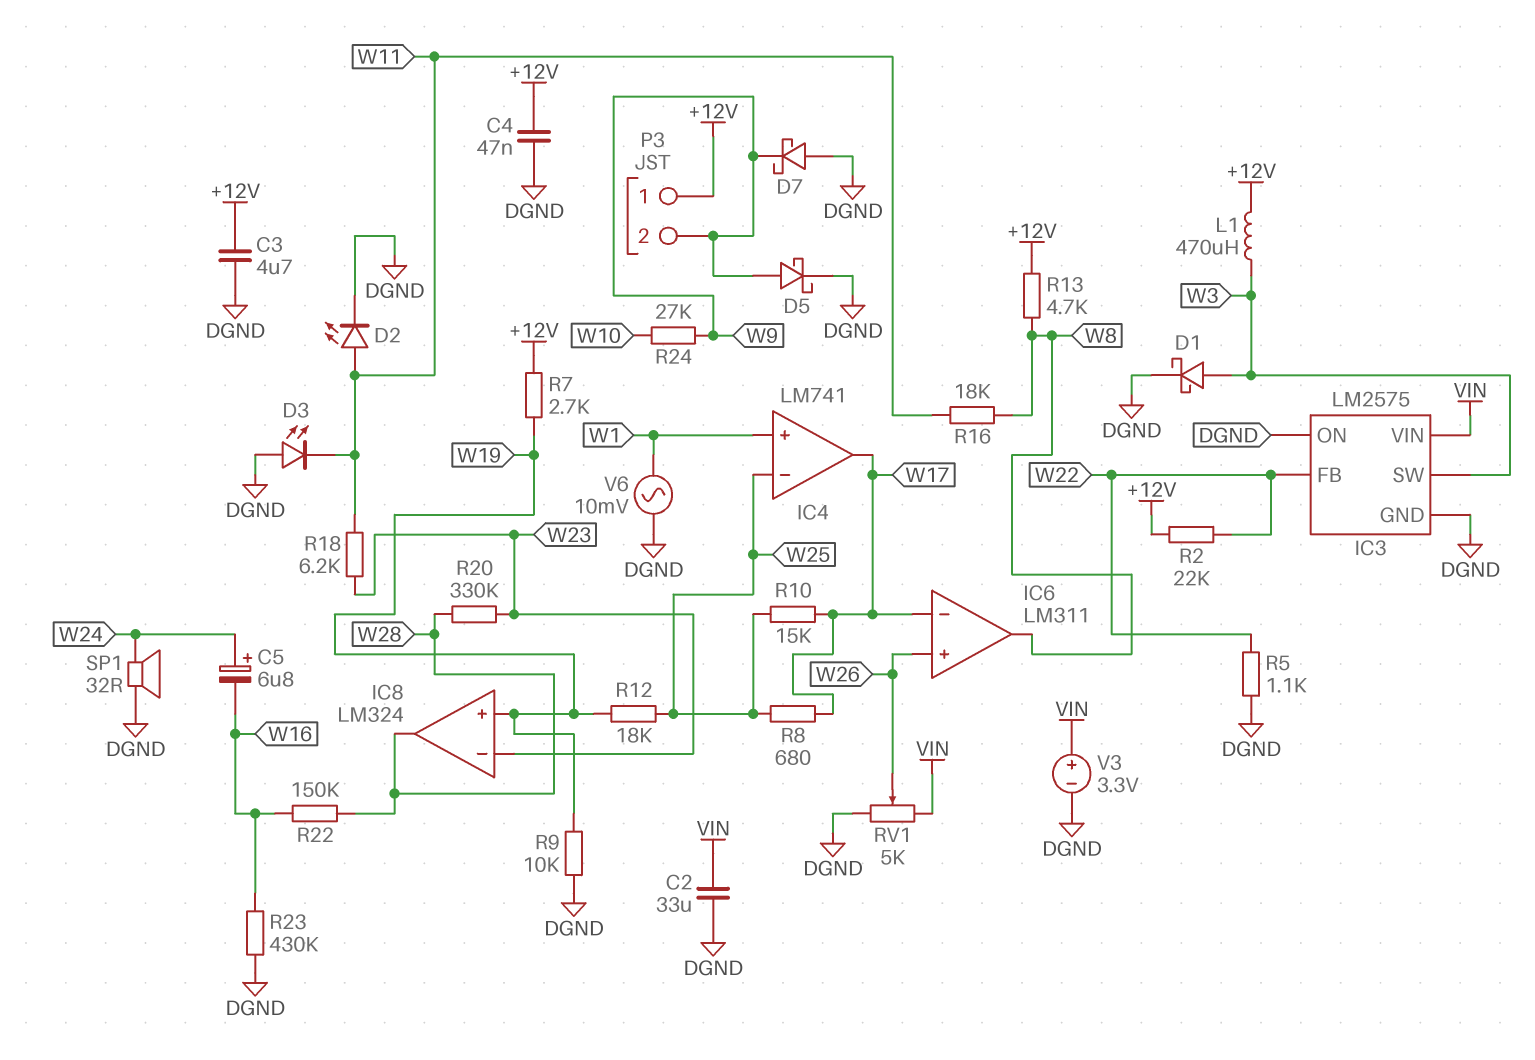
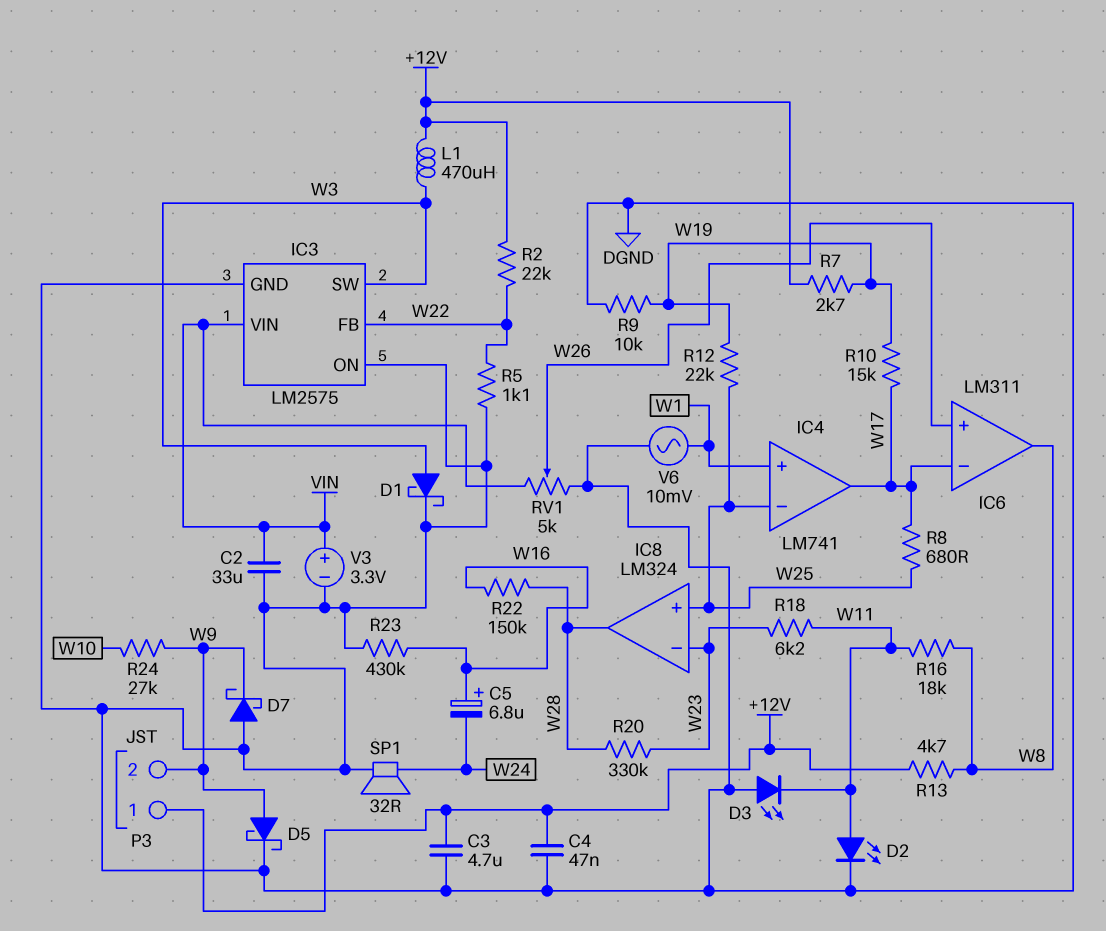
C5: 6.8uF (plus W24, minus W16) -> 6.8uF (plus W16, minus W24)
IC8 pin in+: W19 -> W25
R10: 15k (W17, W25) -> 15k (W17, W19)
R12: 18k (W19, W25) -> 22k (W19, W25)

